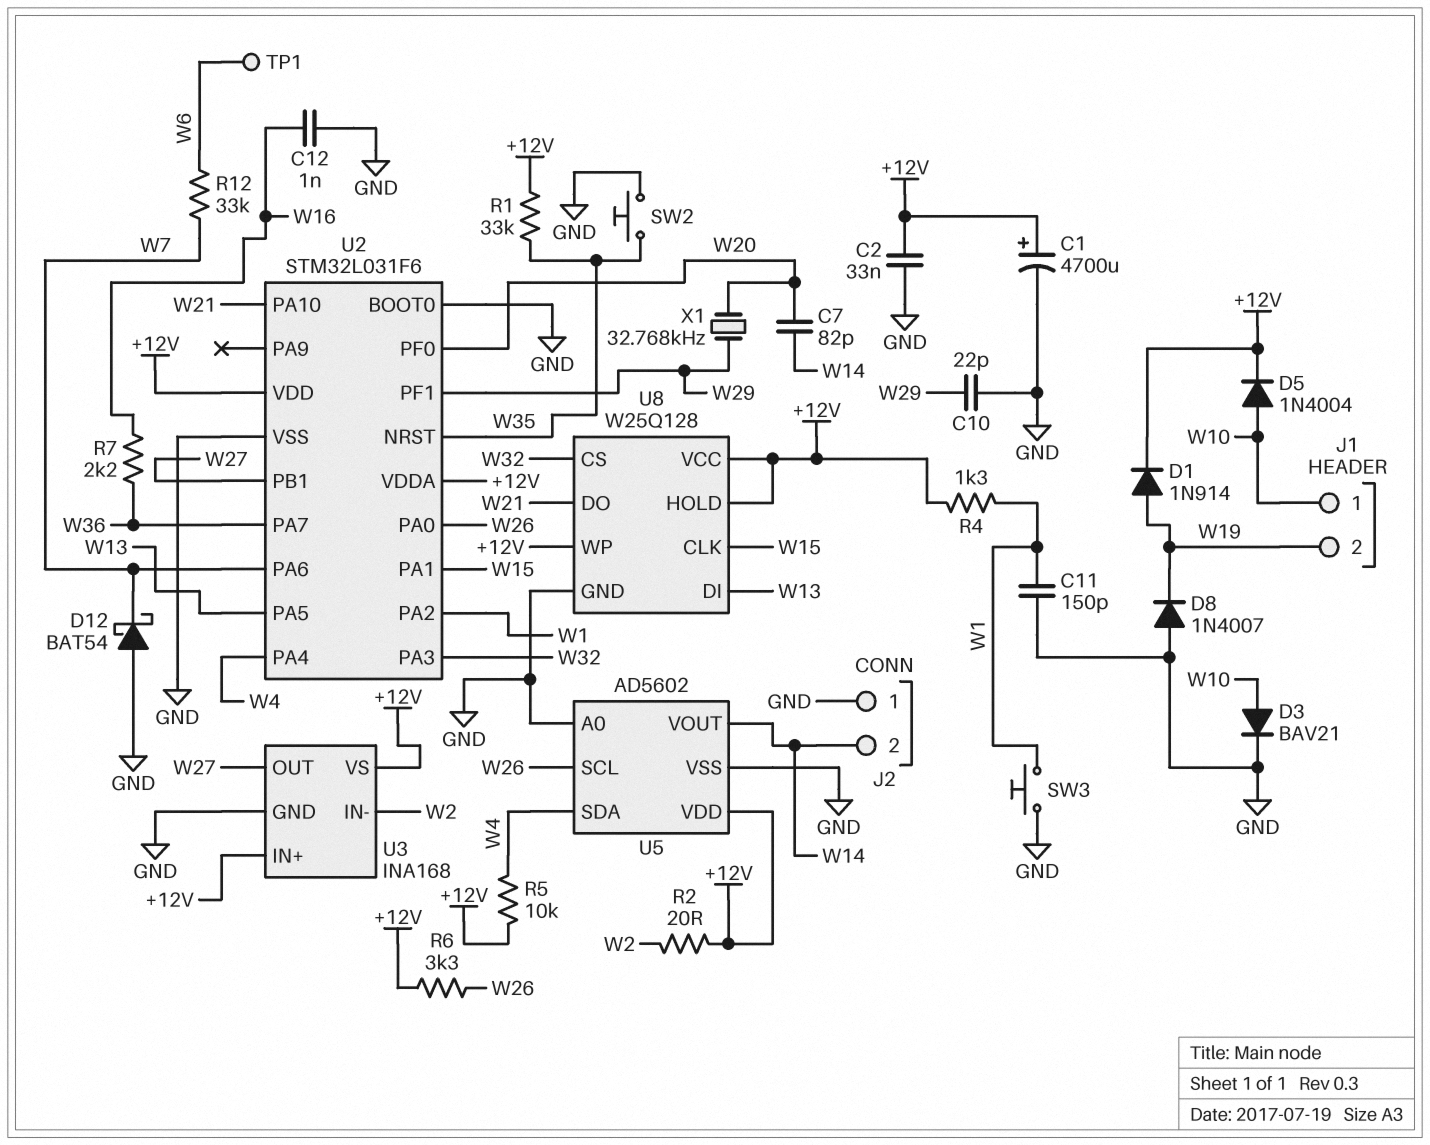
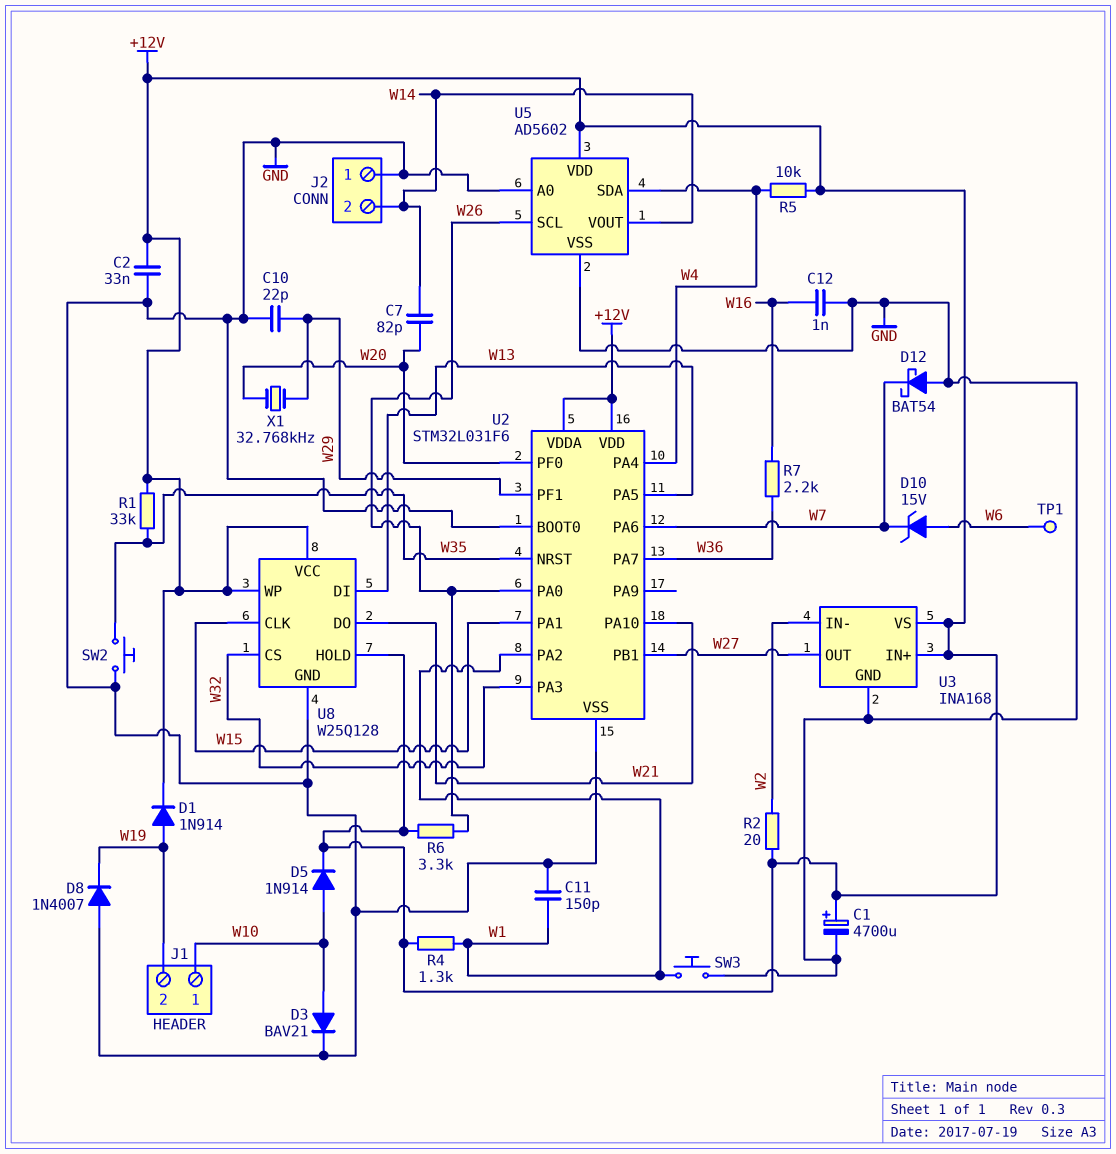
D5: diode 1N4004 (A W10, K +12V) -> diode 1N914 (A W10, K +12V)
D10: none -> zener 15V (A W6, K W7)
R12: 33k (W6, W7) -> none

